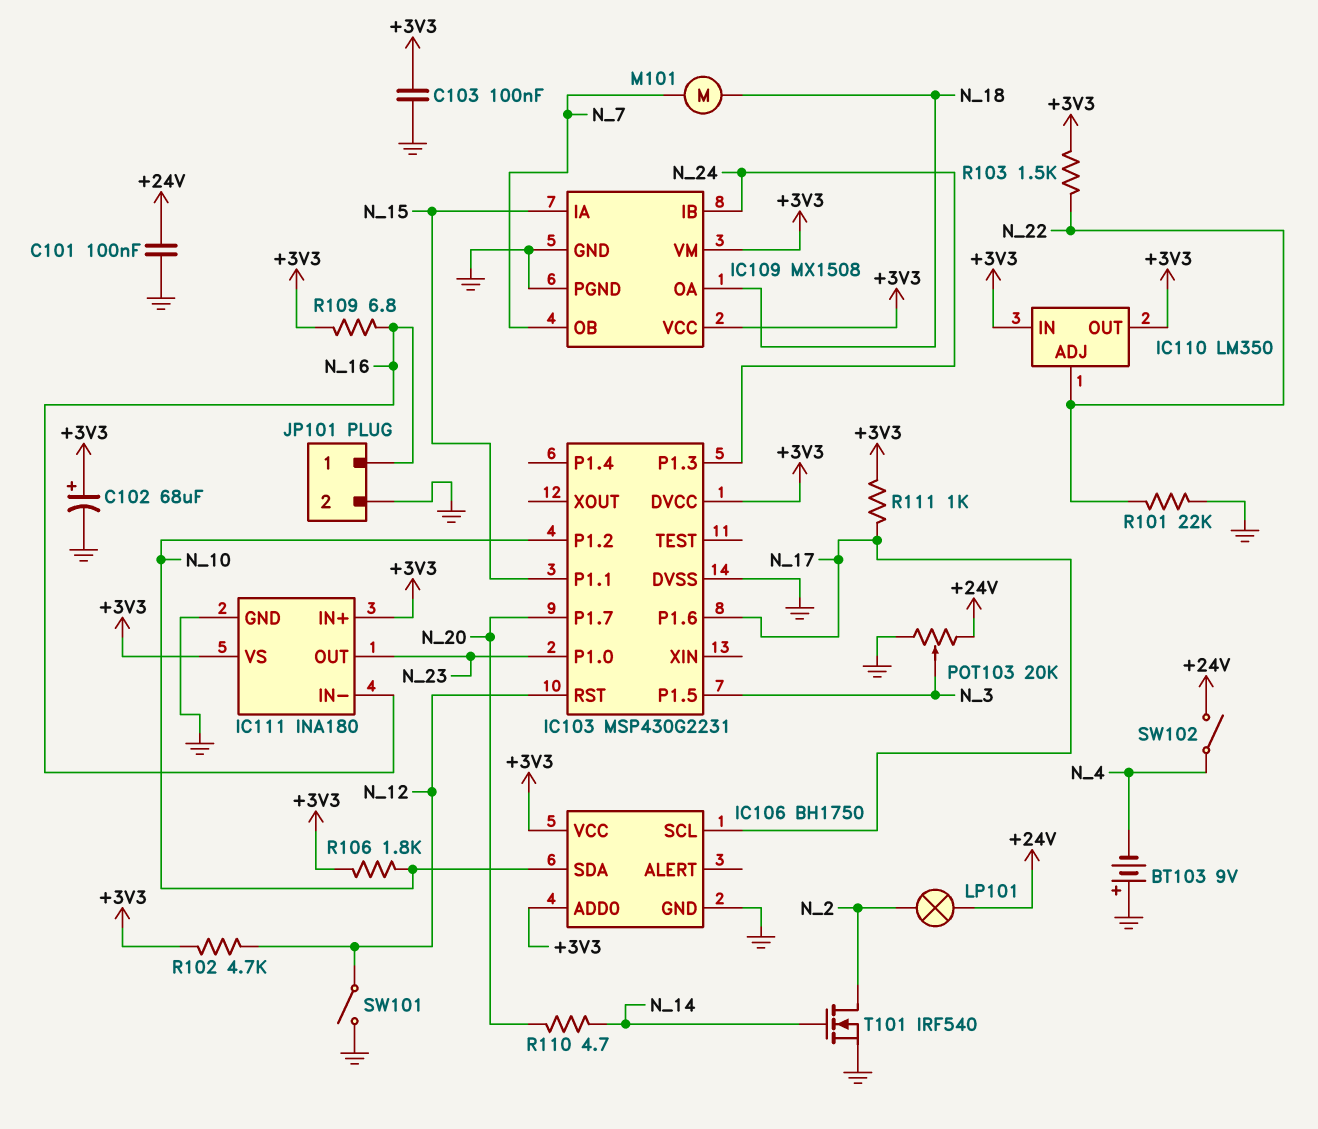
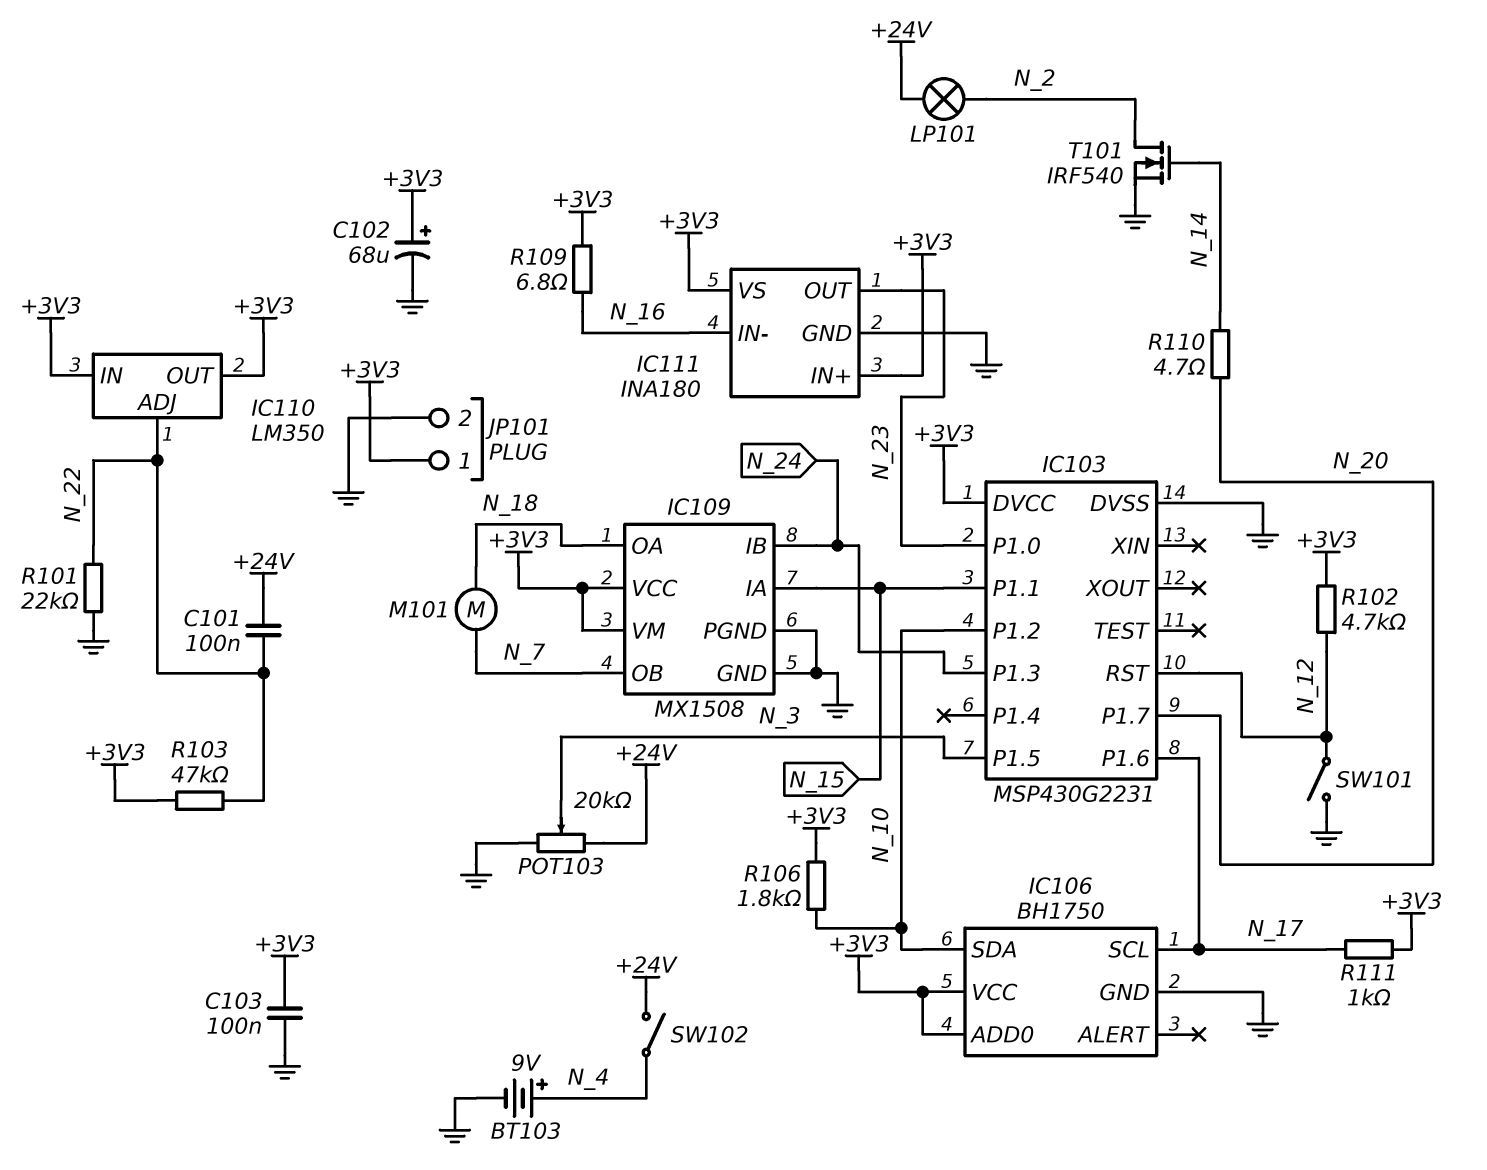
BT103: 9V (plus GND, minus N_4) -> 9V (plus N_4, minus GND)
C101: 100nF (+24V, GND) -> 100nF (+24V, N_22)
JP101 pin 1: N_16 -> +3V3
R103: 1.5k (+3V3, N_22) -> 47k (+3V3, N_22)

